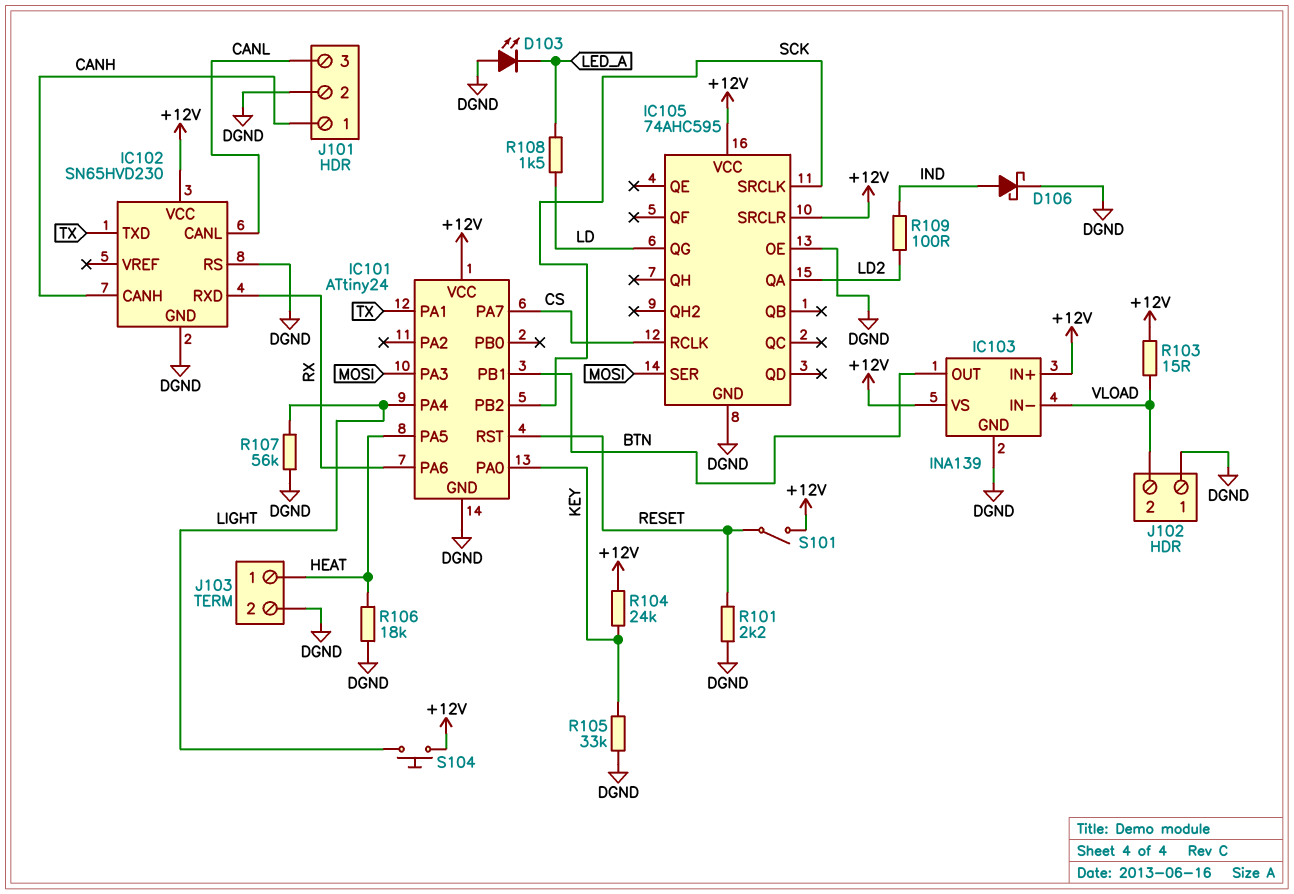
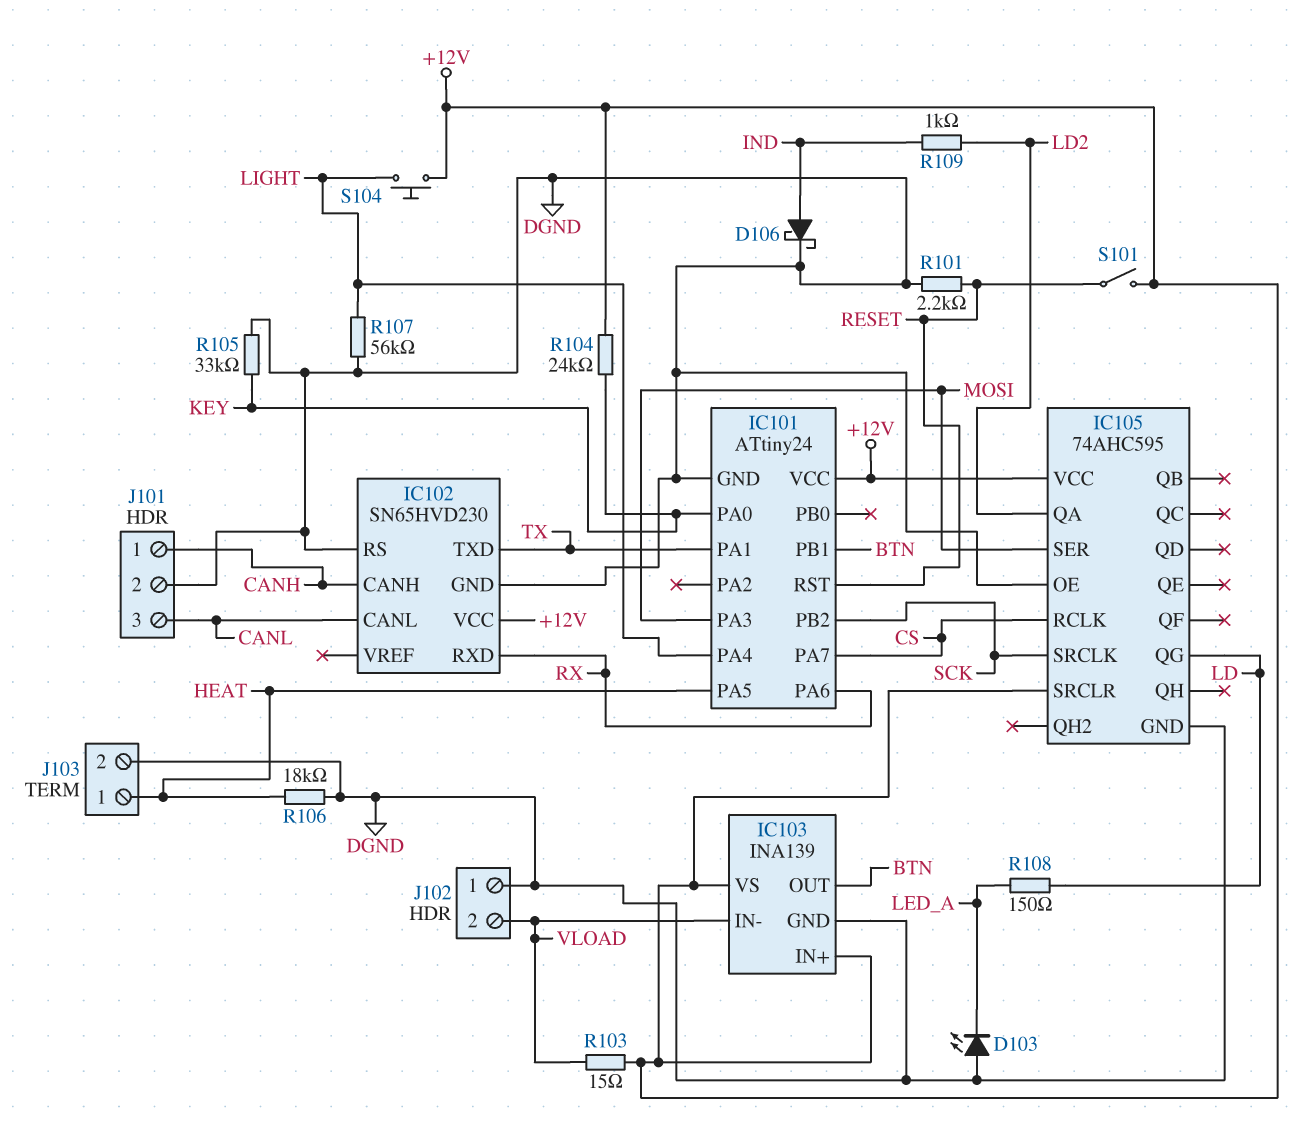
R108: 1.5k (LD, LED_A) -> 150 (LD, LED_A)
R109: 100 (IND, LD2) -> 1k (IND, LD2)

